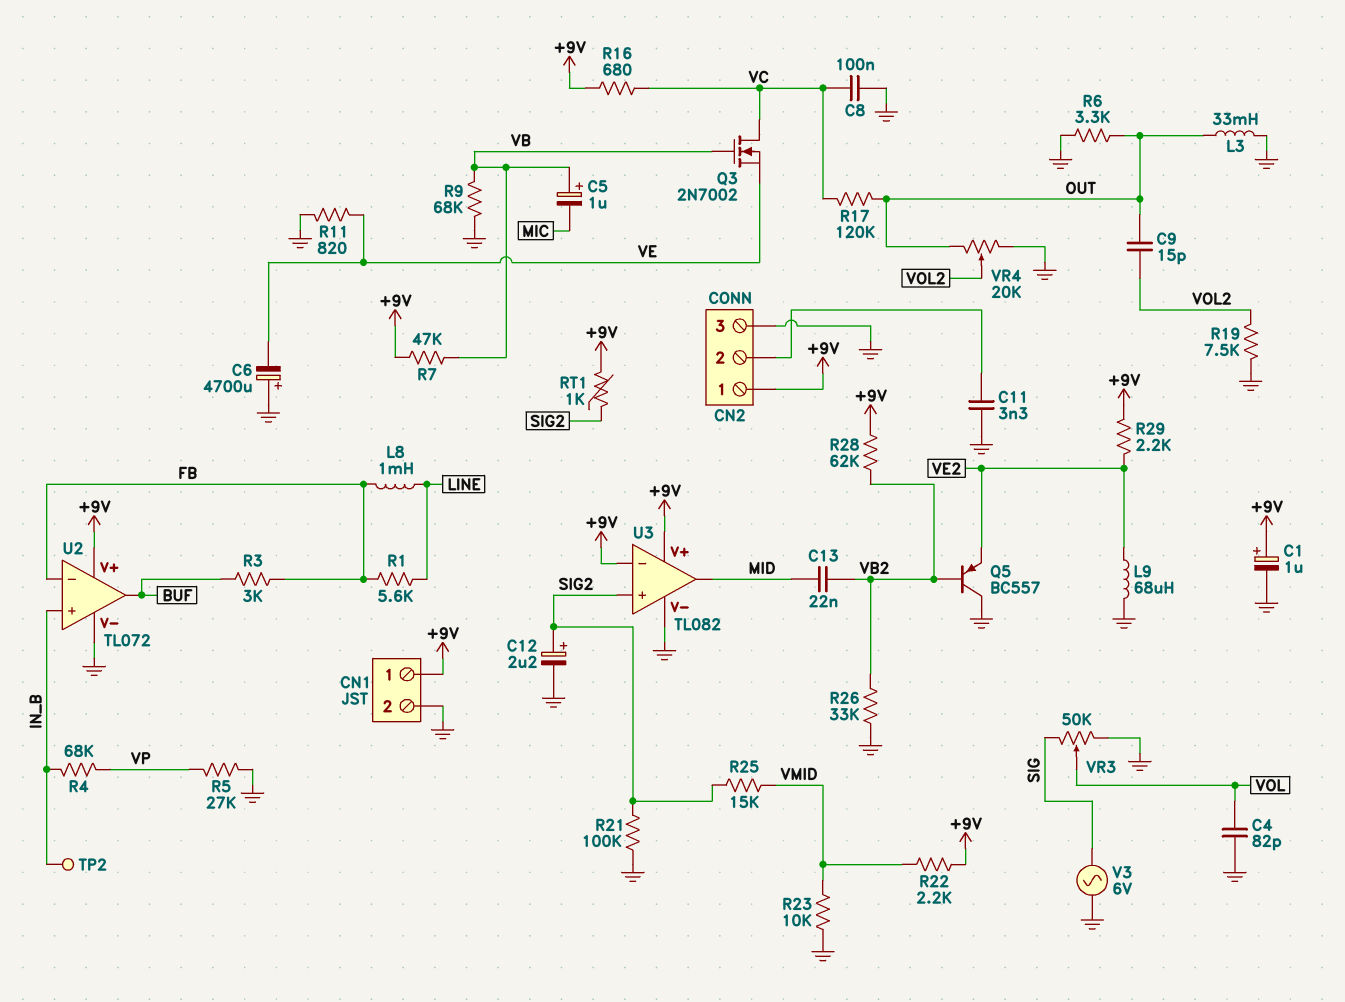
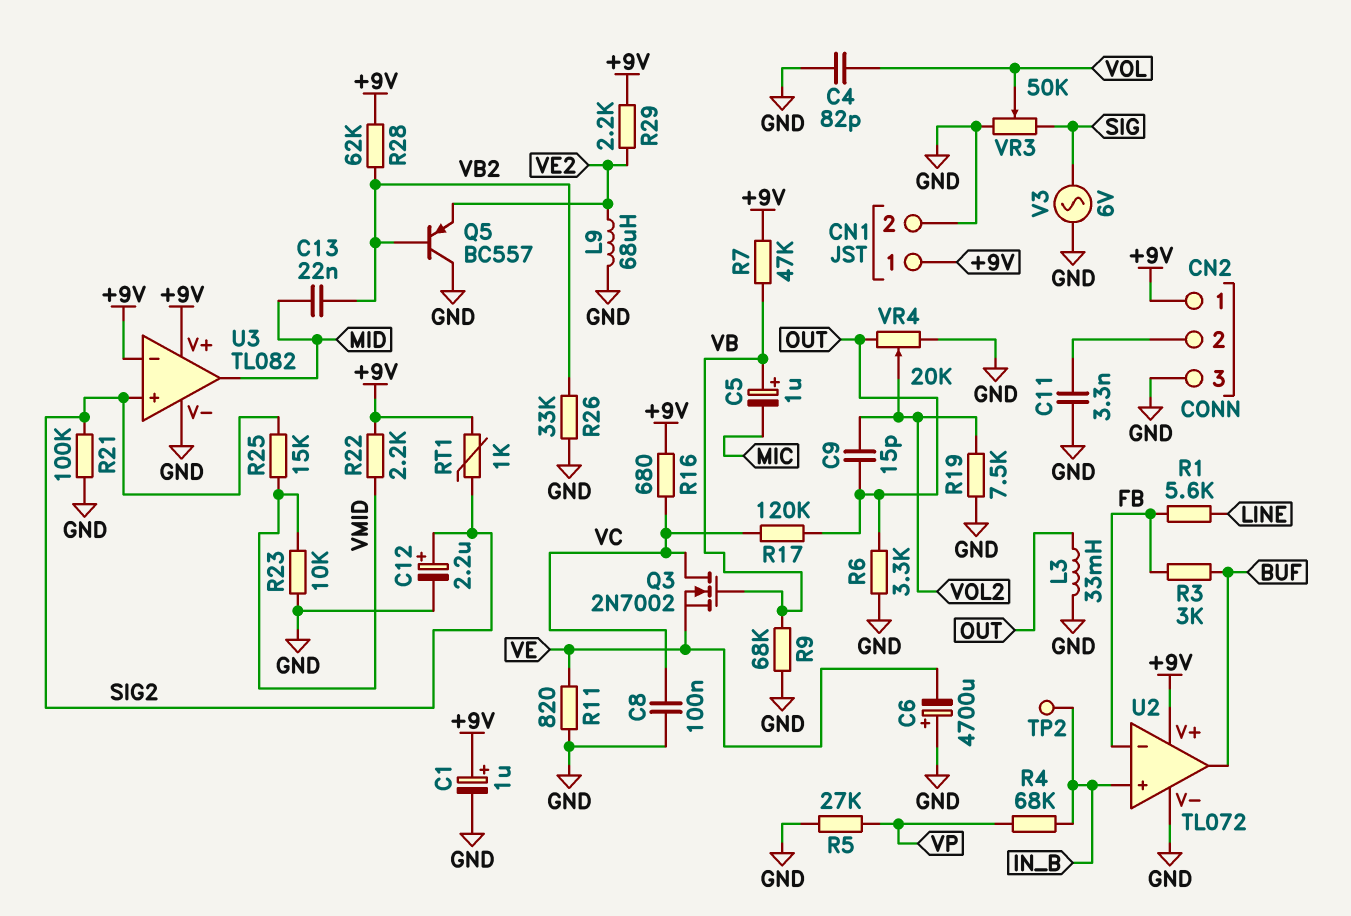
L8: 1mH (FB, LINE) -> none

